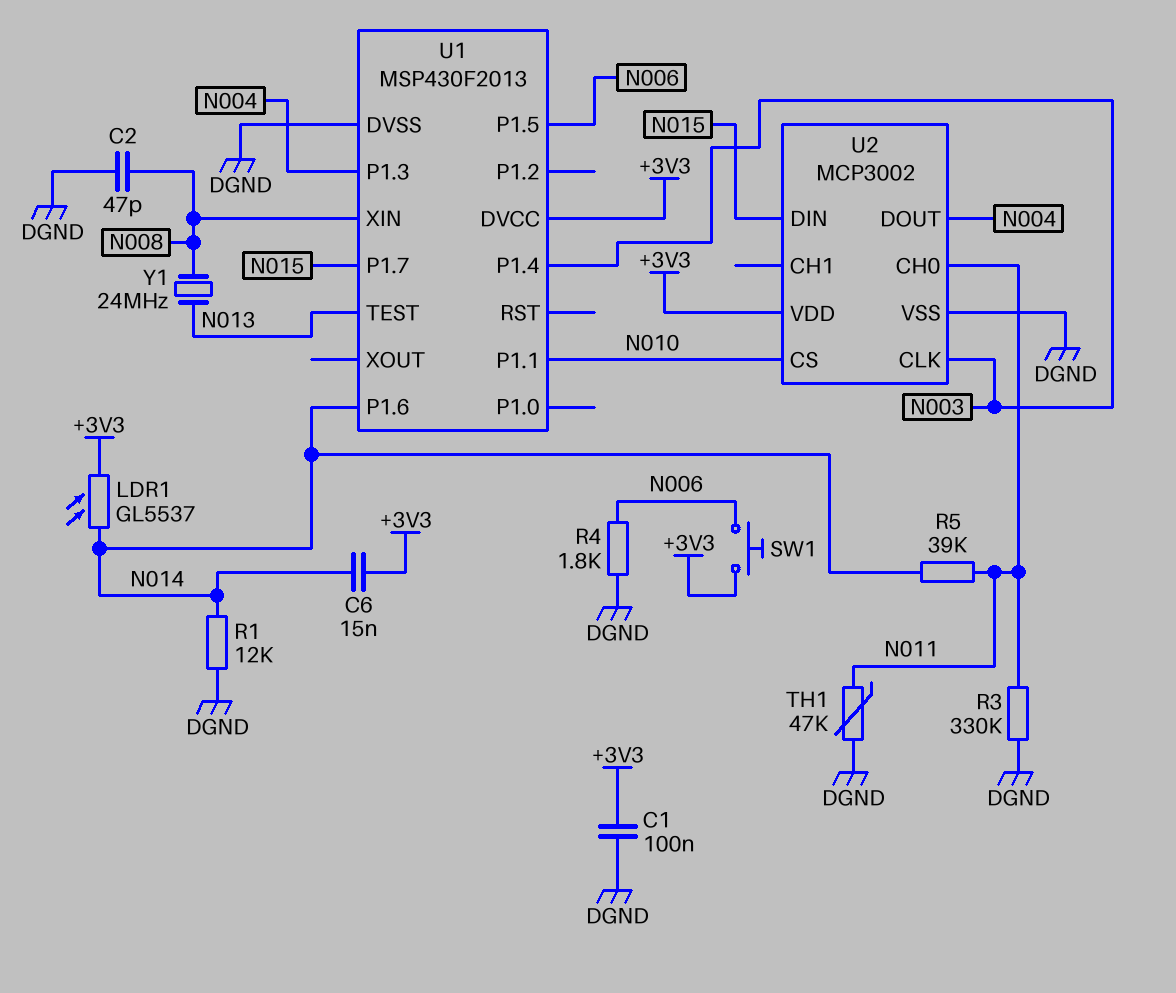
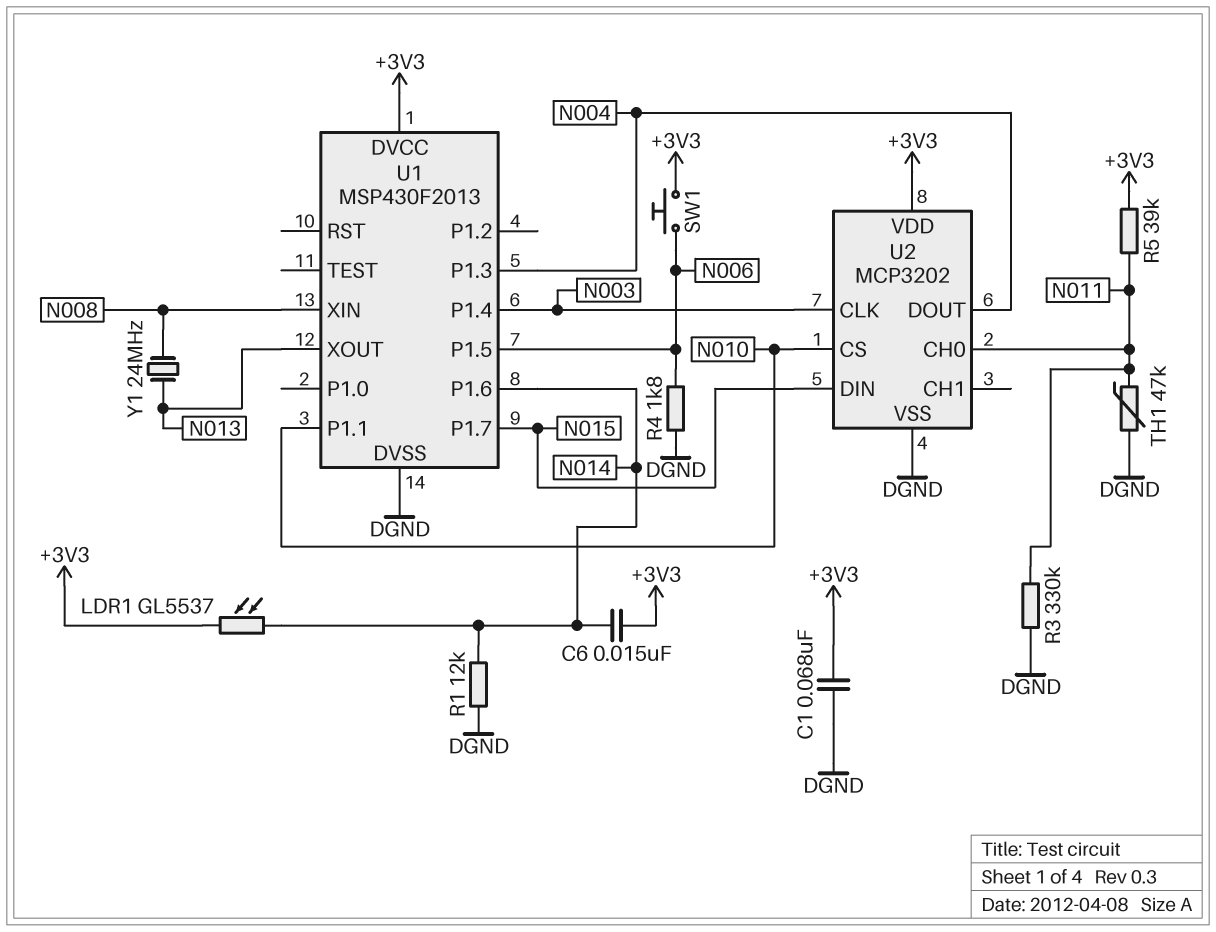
C1: 100nF (+3V3, DGND) -> 68nF (+3V3, DGND)
C2: 47pF (DGND, N008) -> none
R5: 39k (N011, N014) -> 39k (+3V3, N011)
U1 pin TEST: N013 -> none
U1 pin XOUT: none -> N013
U2: MCP3002 -> MCP3202

